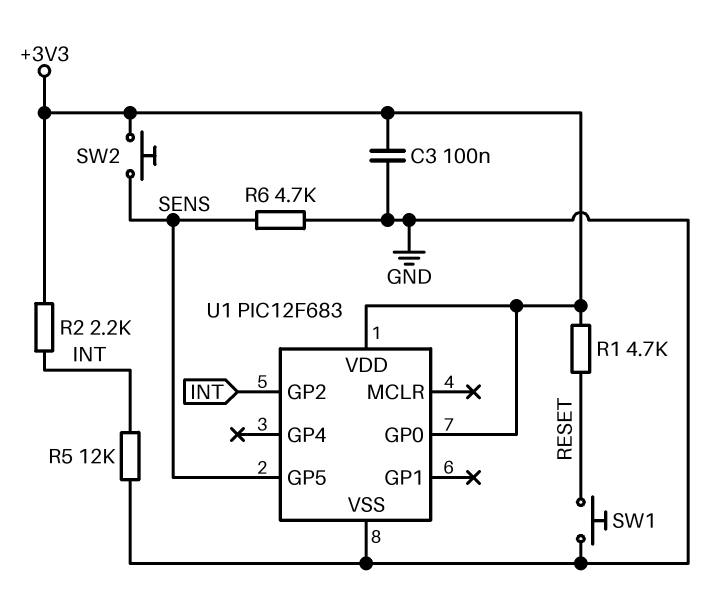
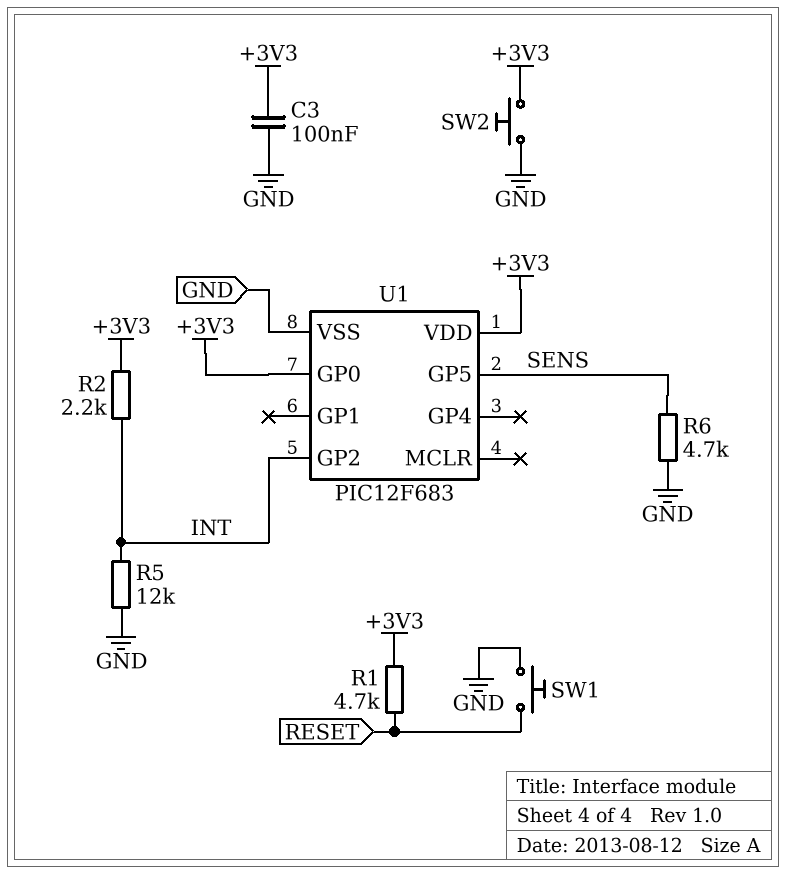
SW2: button (+3V3, SENS) -> button (+3V3, GND)

